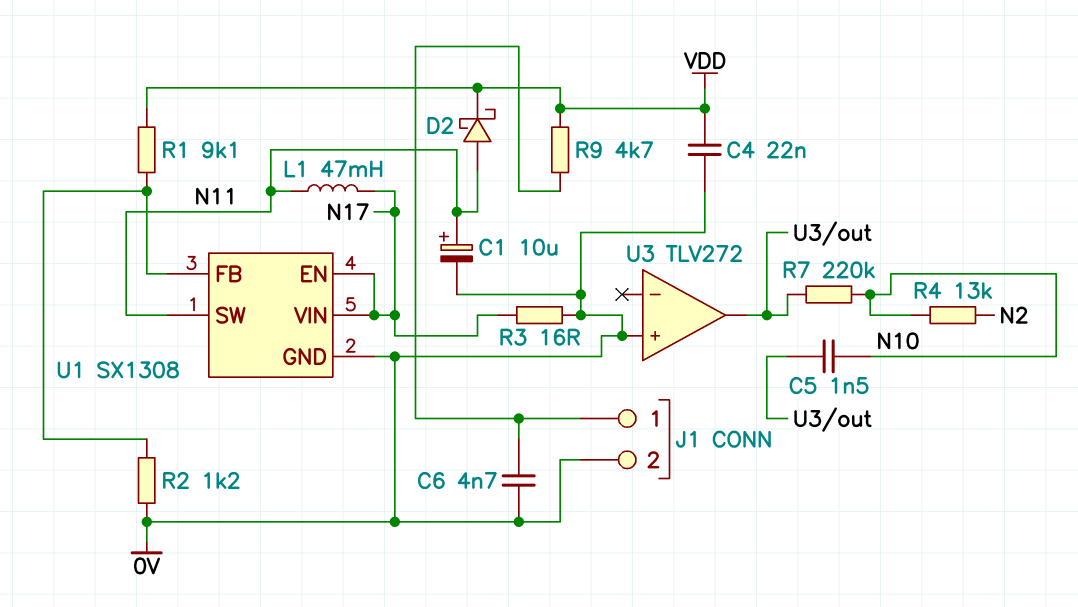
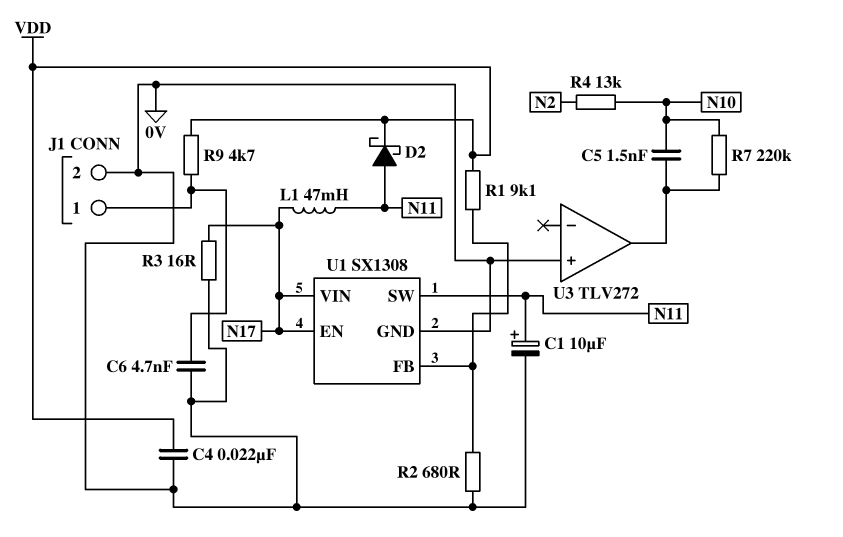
R2: 1.2k (0V, U1/FB) -> 680 (0V, U1/FB)

